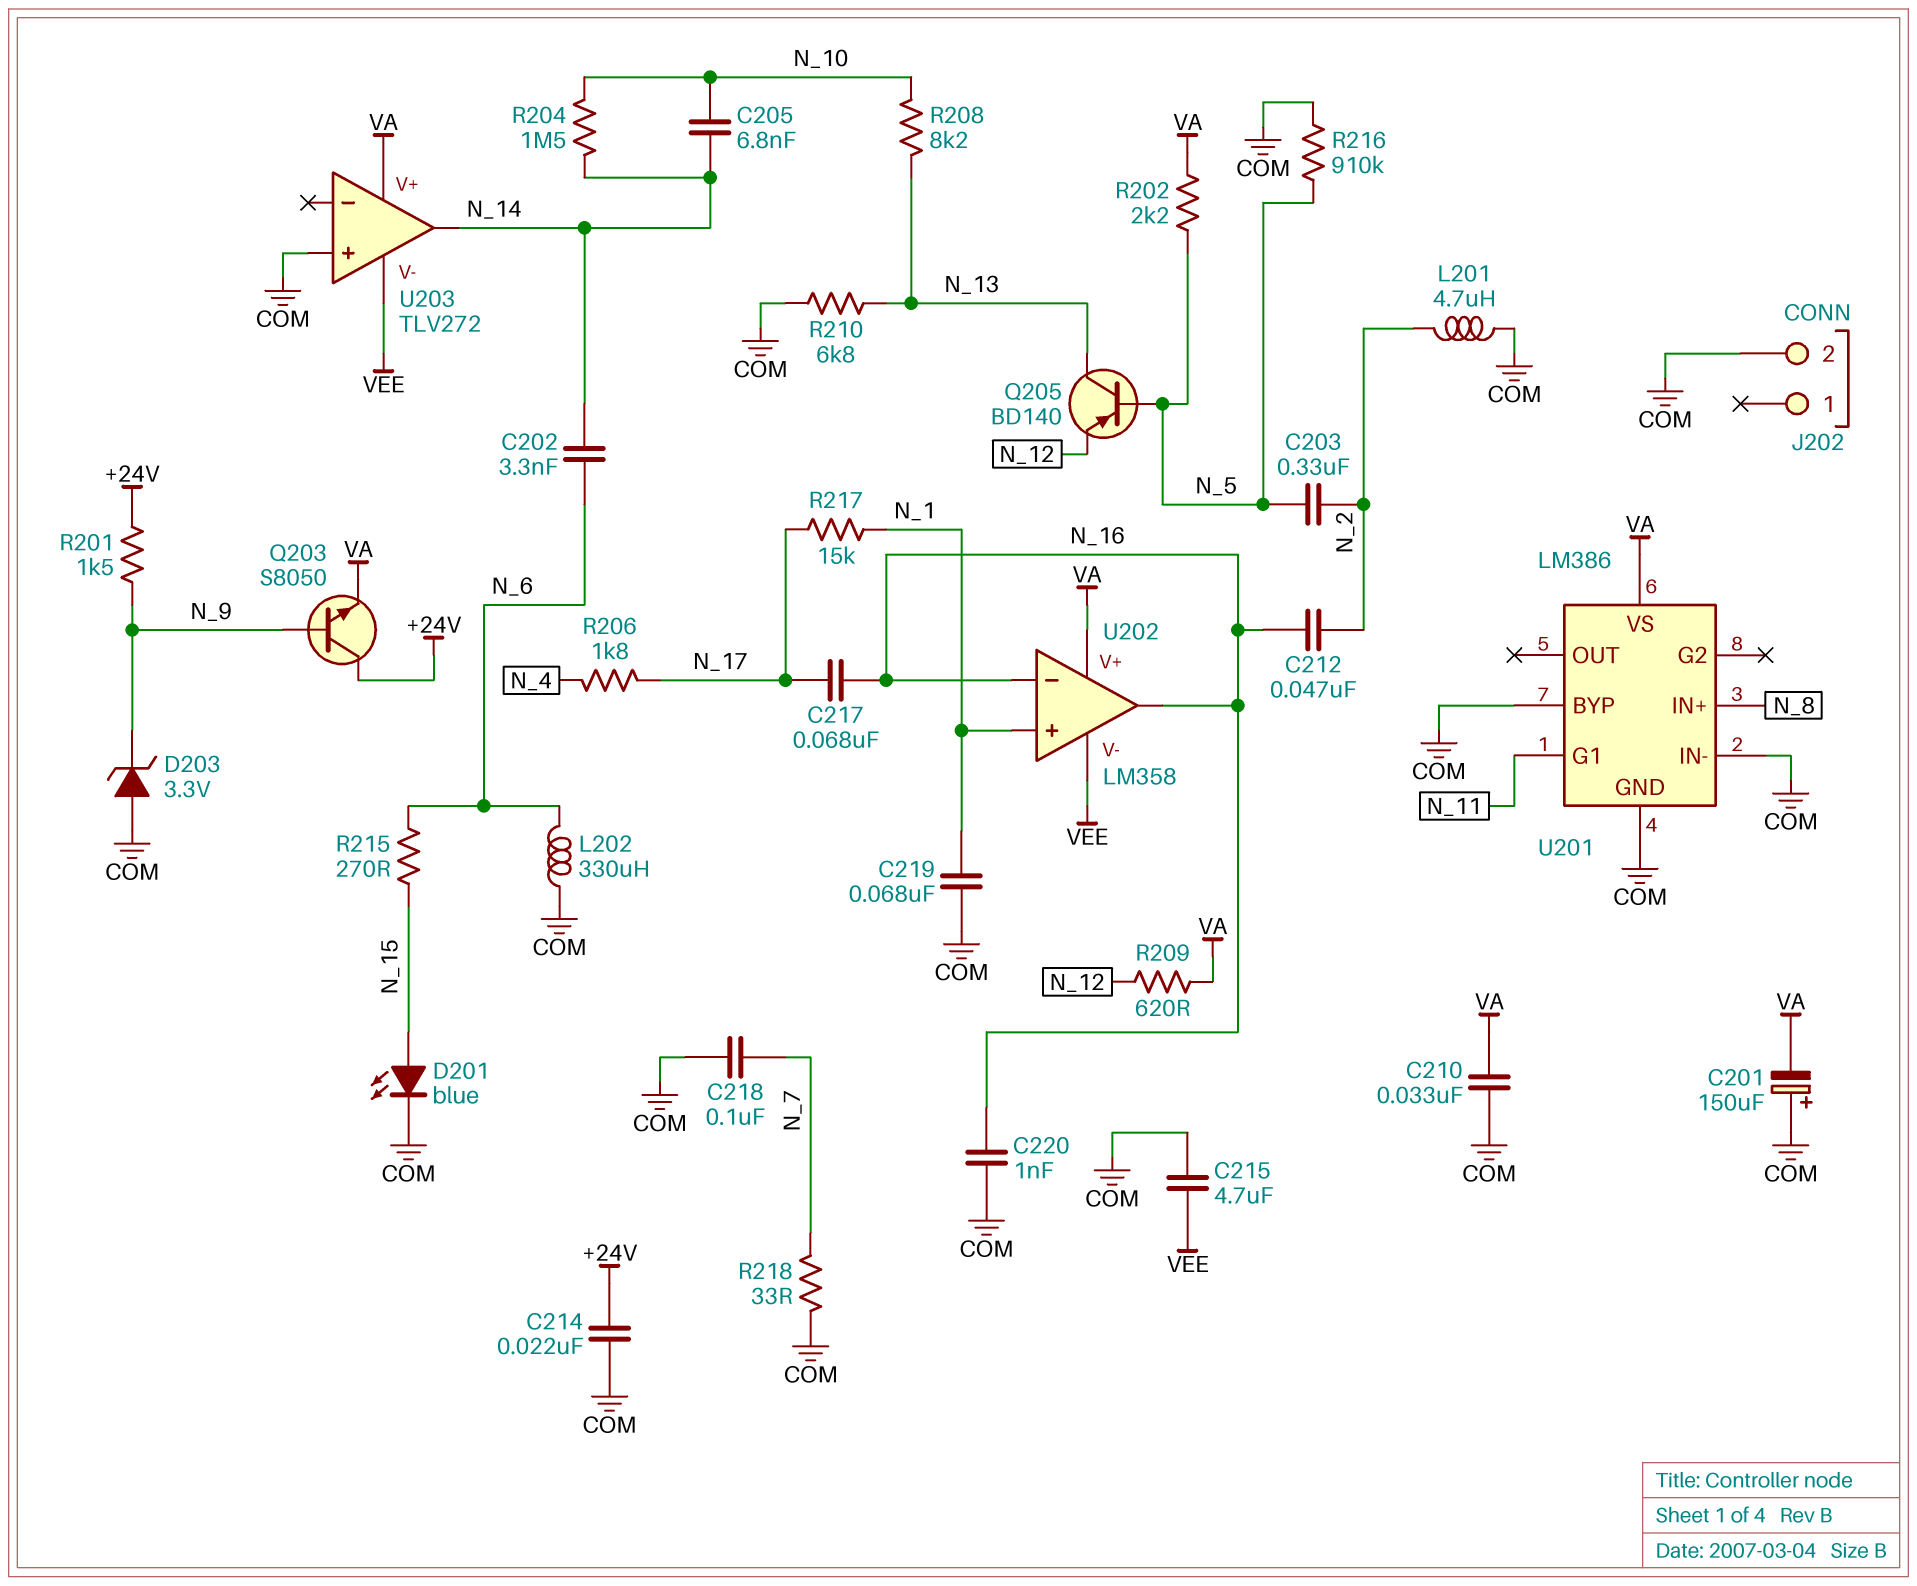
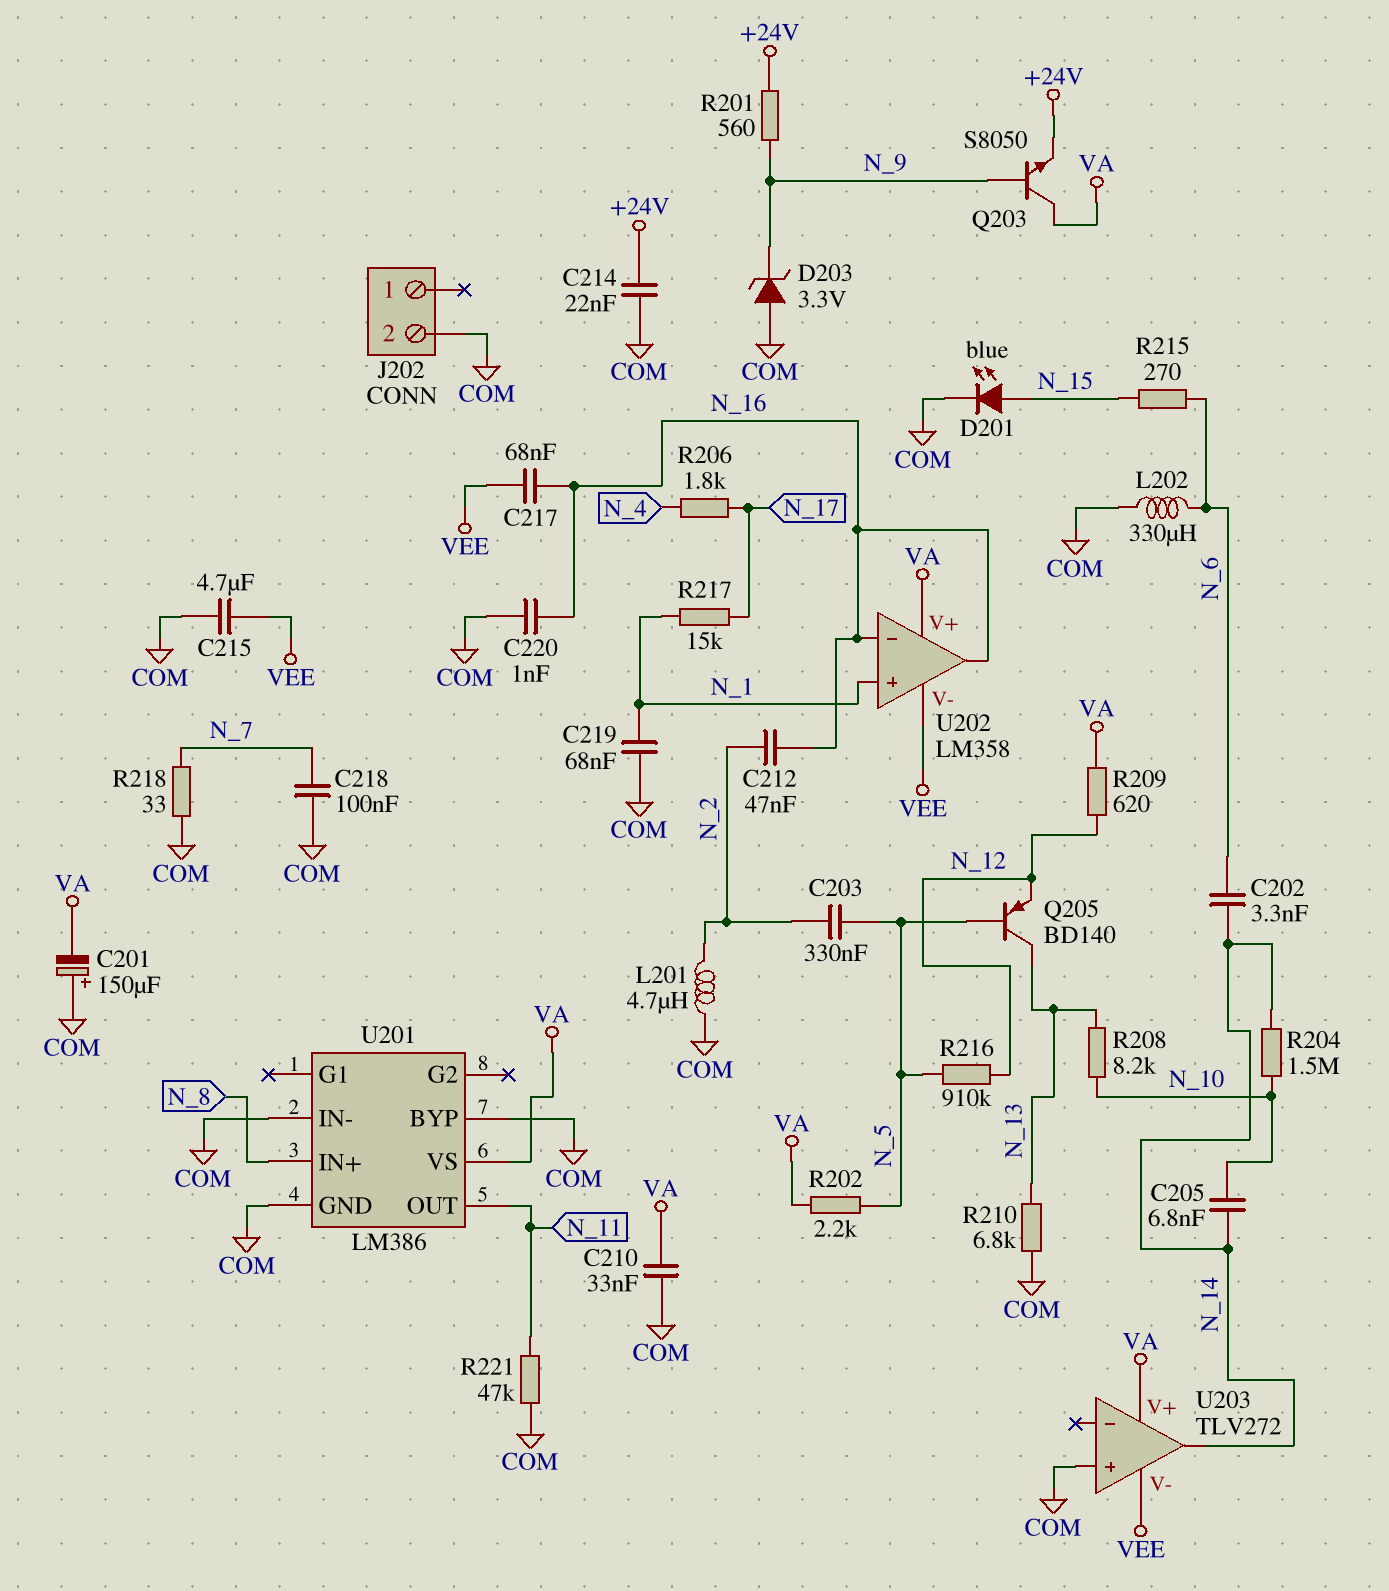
C217: 68nF (N_16, N_17) -> 68nF (N_16, VEE)
Q203: NPN S8050 (B N_9, C +24V, E VA) -> NPN S8050 (B N_9, C VA, E +24V)
R201: 1.5k (+24V, N_9) -> 560 (+24V, N_9)
R216: 910k (COM, N_5) -> 910k (N_5, N_12)
R221: none -> 47k (COM, N_11)
U201 pin G1: N_11 -> none
U201 pin OUT: none -> N_11

